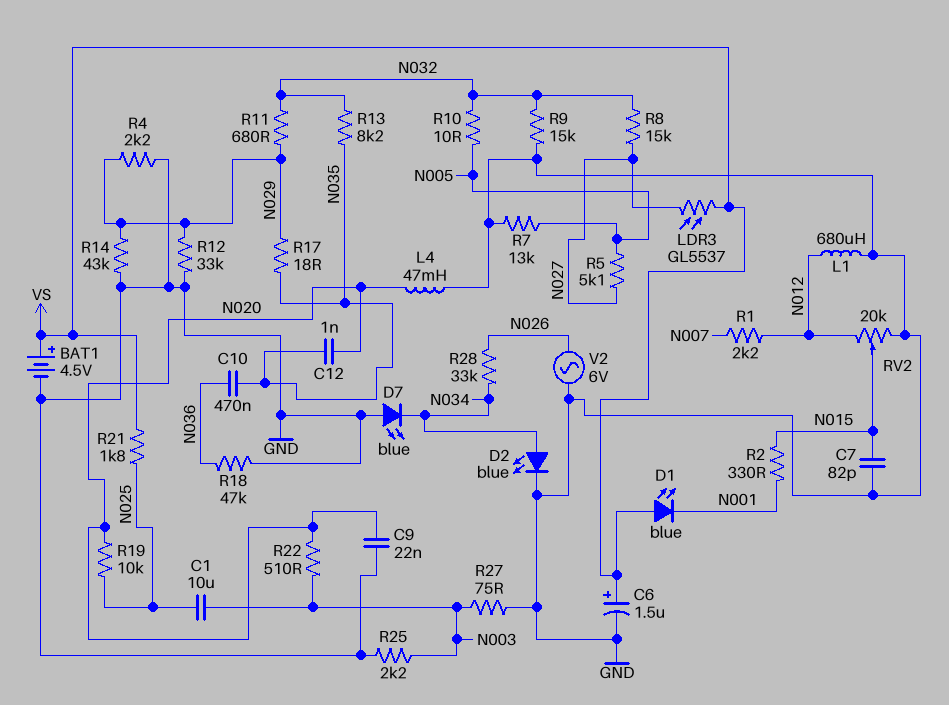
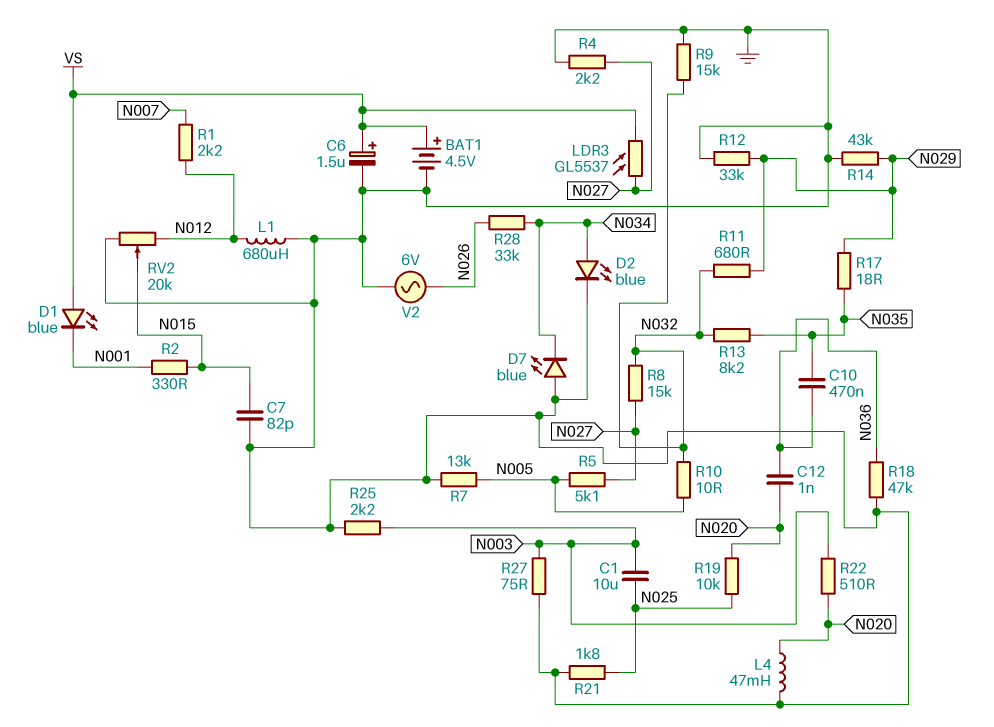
C9: 22nF (GND, N020) -> none
C12: 1nF (N020, N035) -> 1nF (N020, N036)
R4: 2.2k (GND, N029) -> 2.2k (GND, N027)
R21: 1.8k (N025, VS) -> 1.8k (GND, N025)

